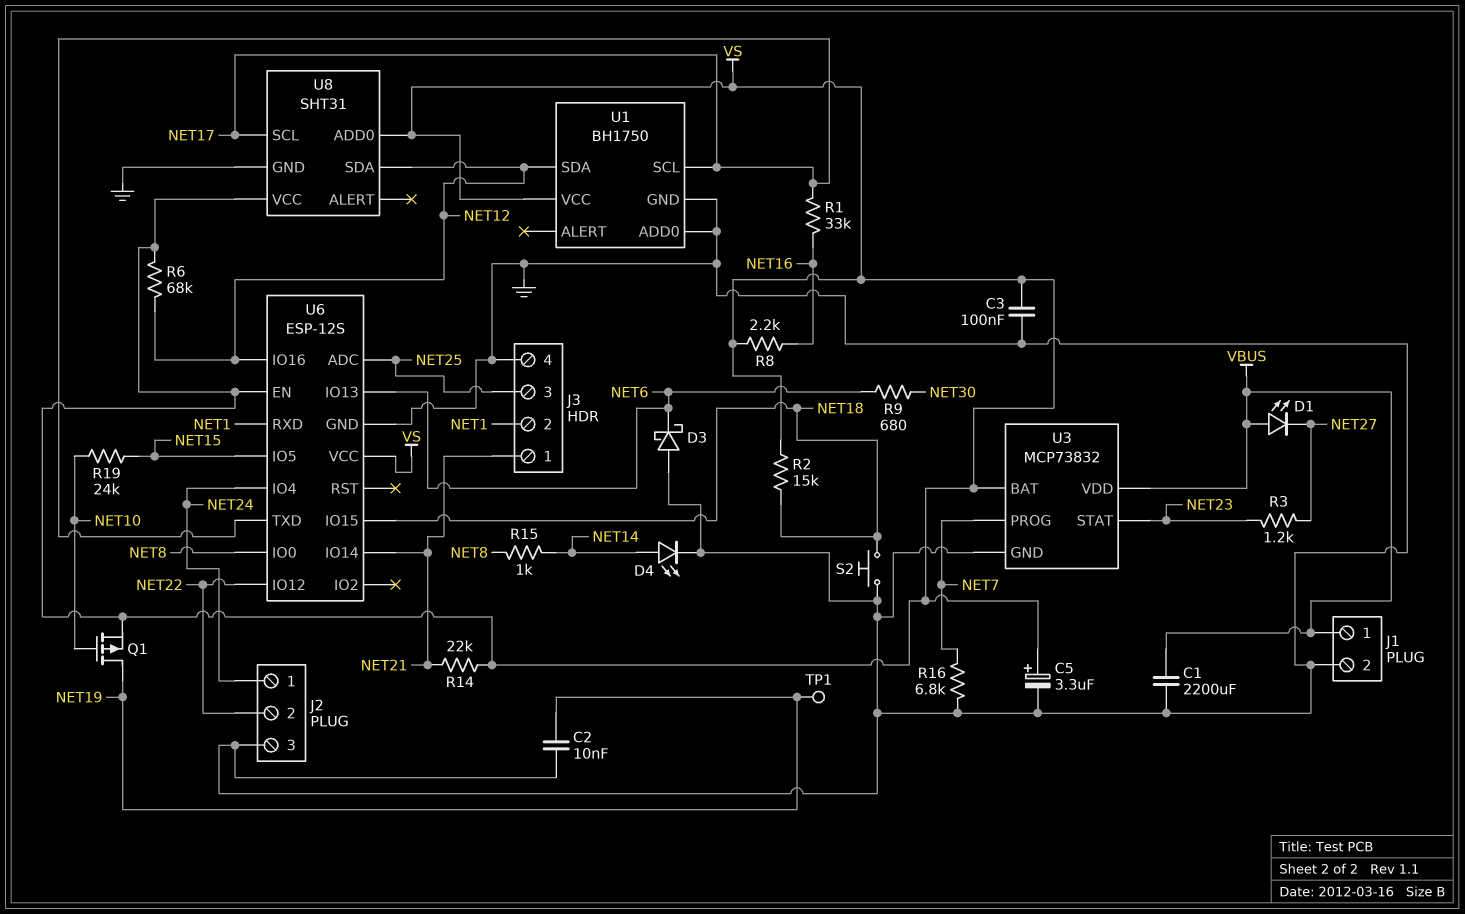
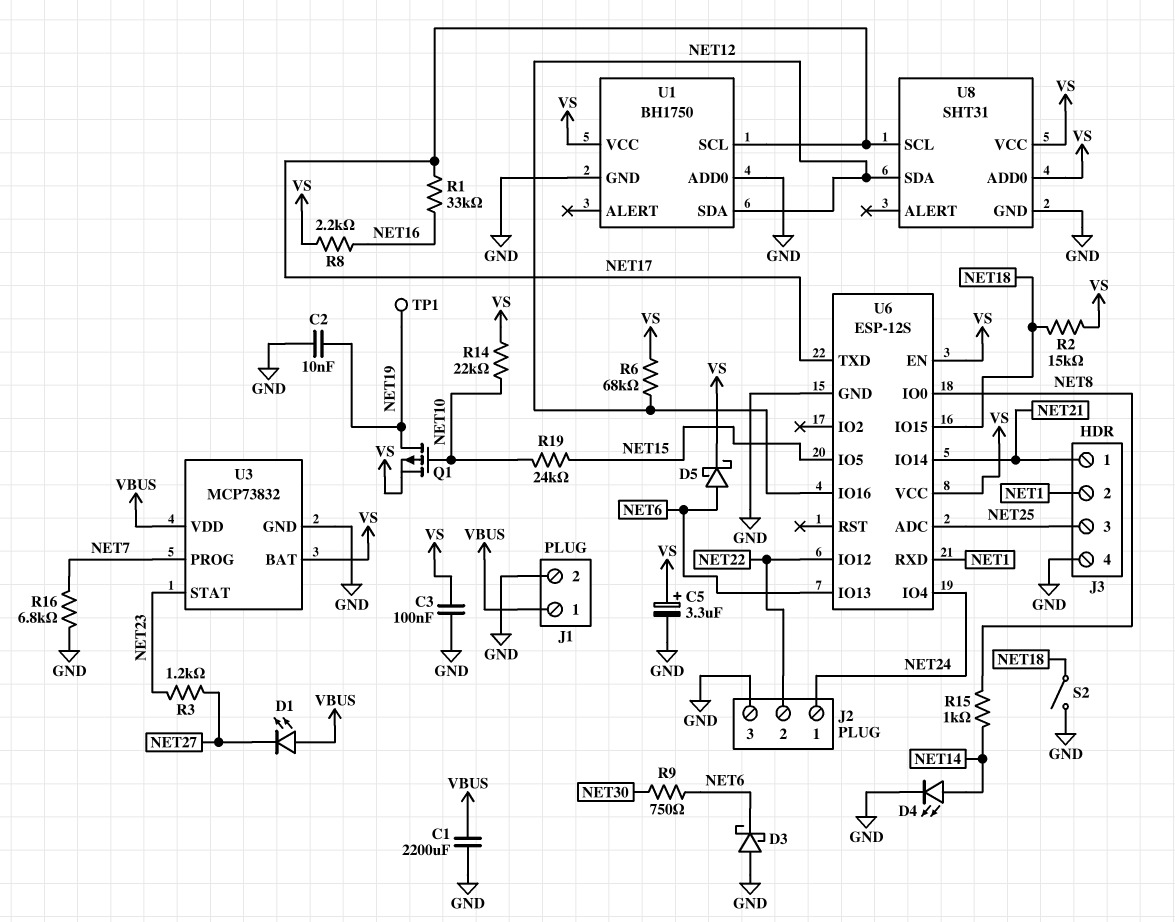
D5: none -> schottky (A NET6, K VS)
R9: 680 (NET6, NET30) -> 750 (NET6, NET30)
R14: 22k (NET21, VS) -> 22k (NET10, VS)
S2: button (GND, NET18) -> switch (GND, NET18)

